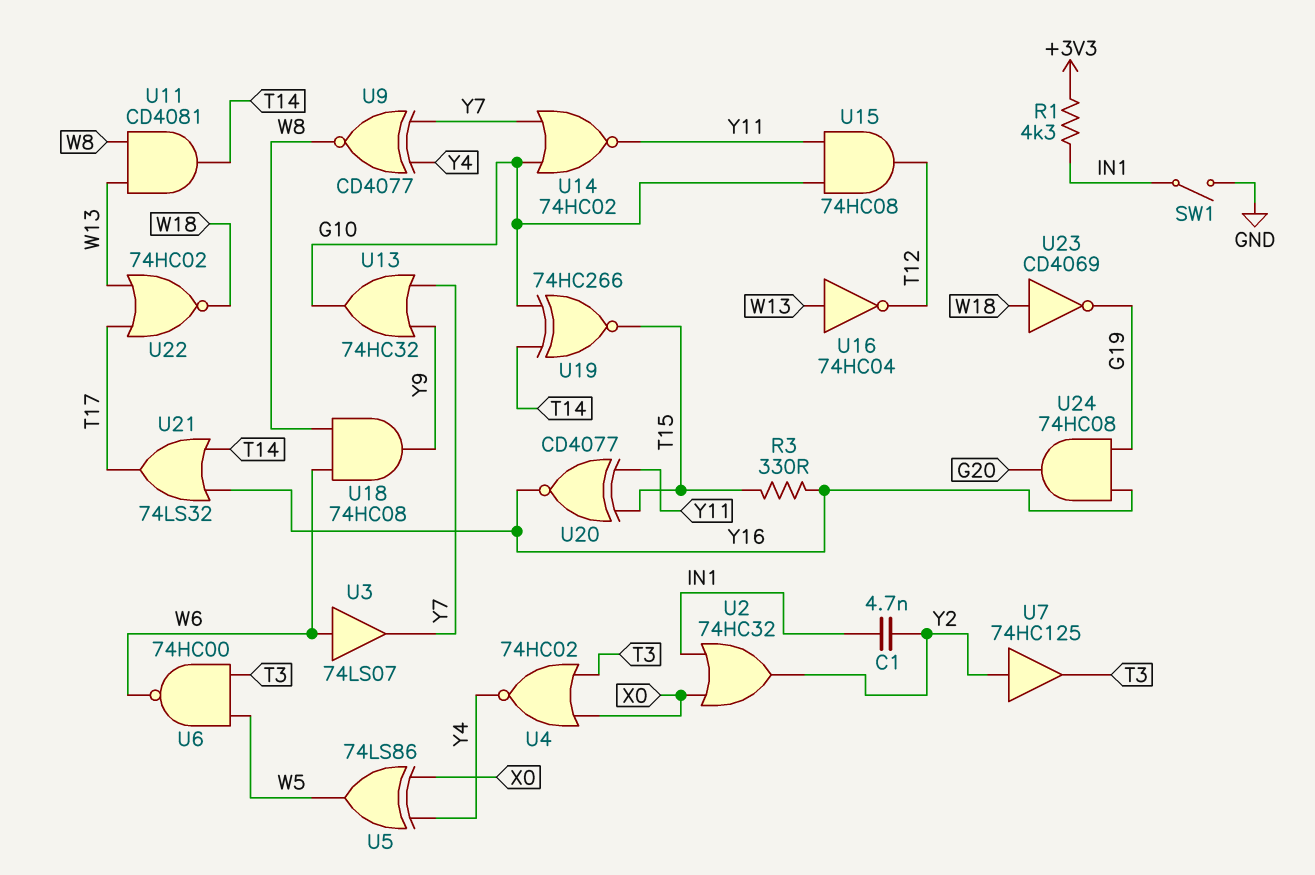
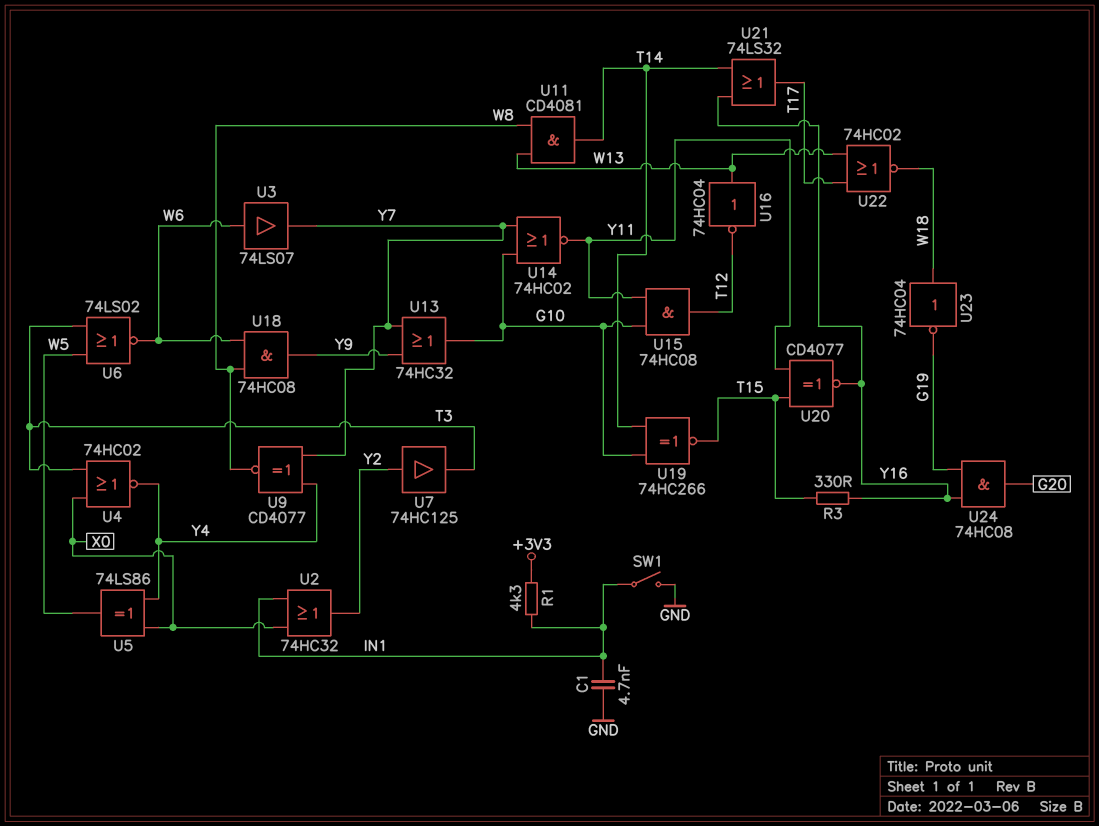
C1: 4.7nF (IN1, Y2) -> 4.7nF (GND, IN1)
U6: NAND 74HC00 (in T3, in W5, out W6) -> NOR 74LS02 (in T3, in W5, out W6)
U23: NOT CD4069 (in W18, out G19) -> NOT 74HC04 (in W18, out G19)

